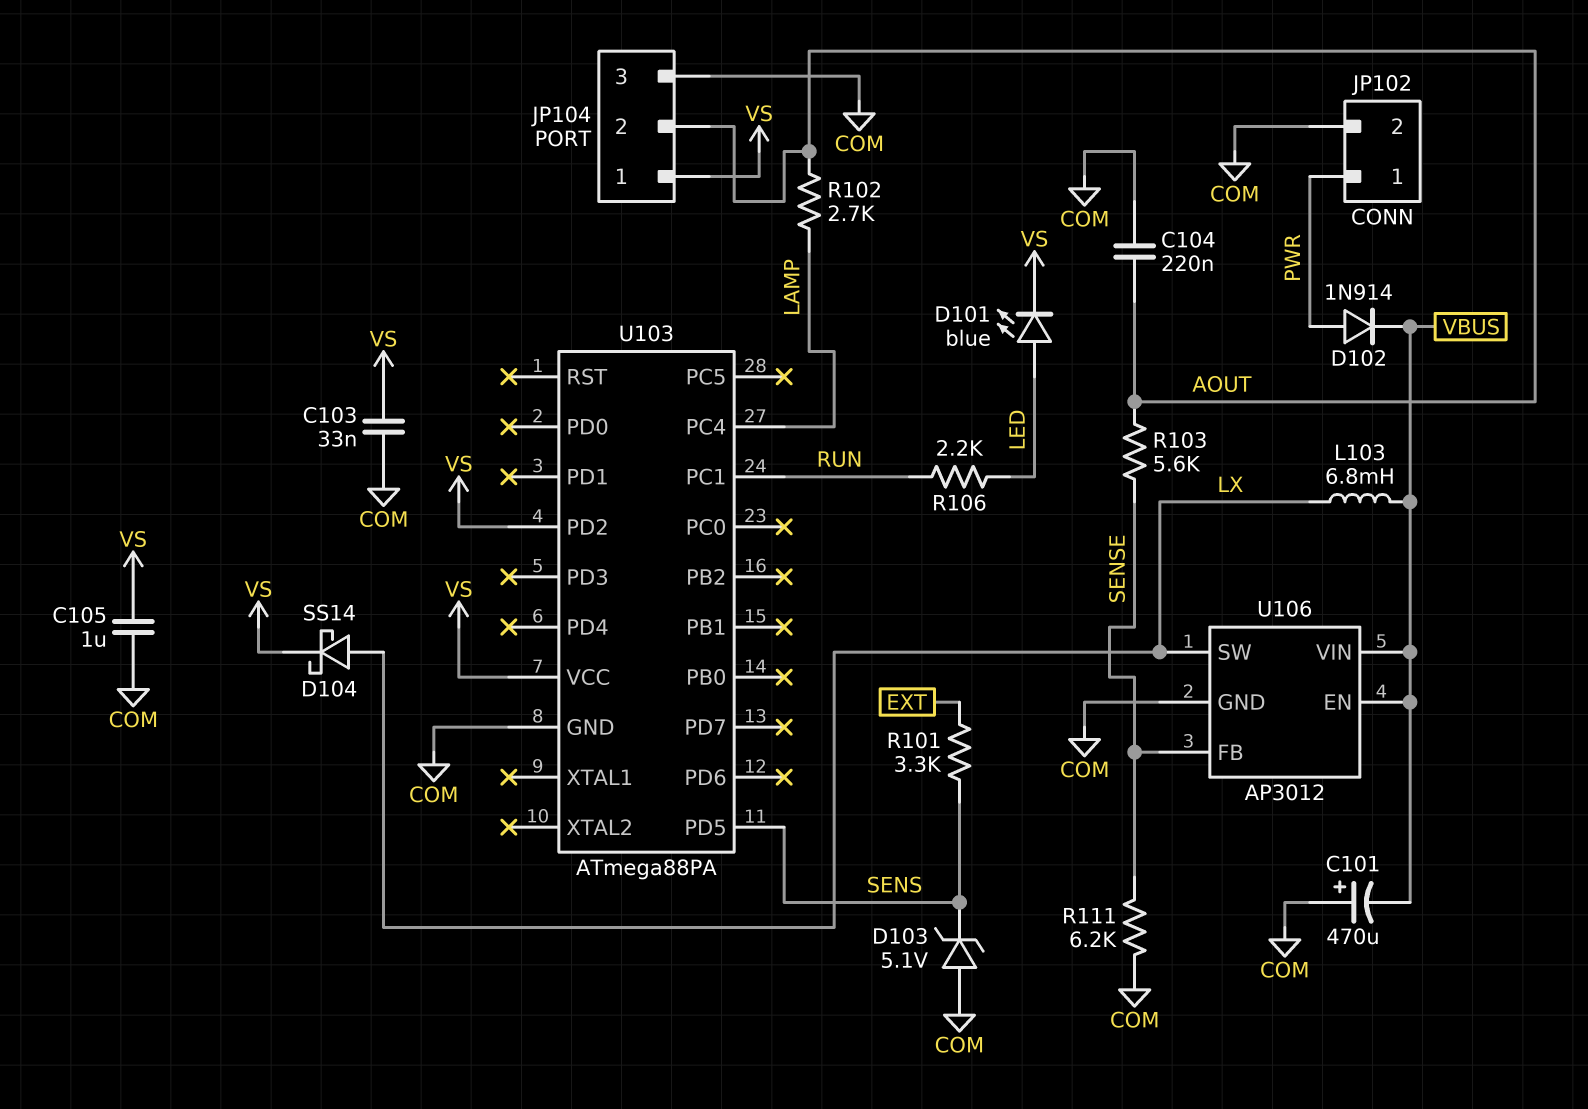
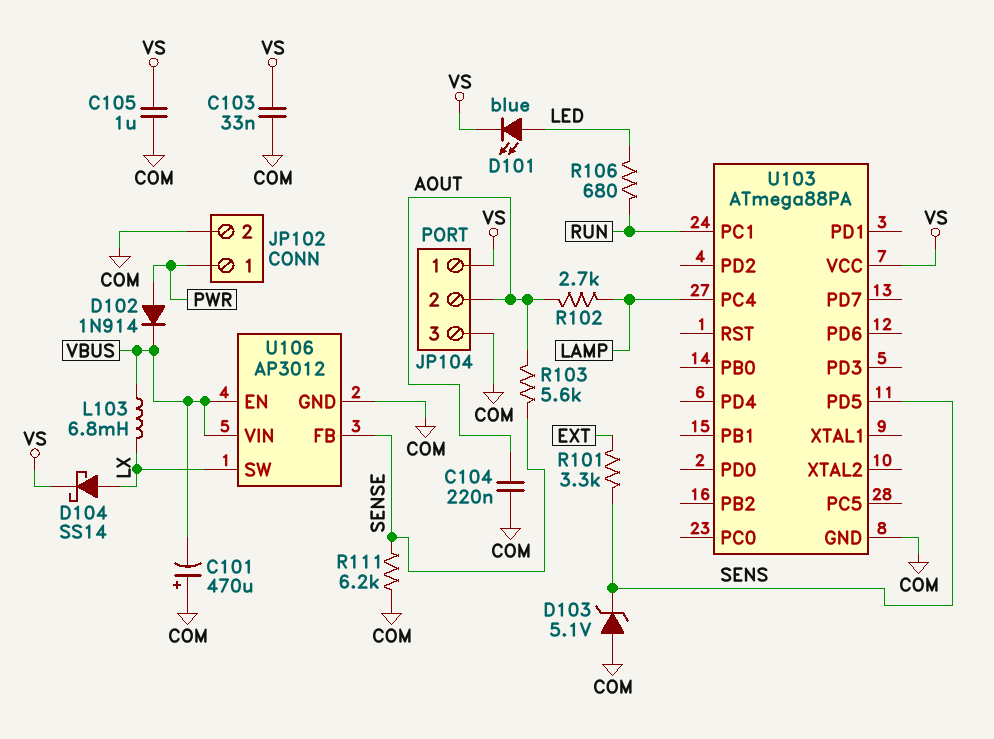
R106: 2.2k (LED, RUN) -> 680 (LED, RUN)
U103 pin PD2: VS -> none

